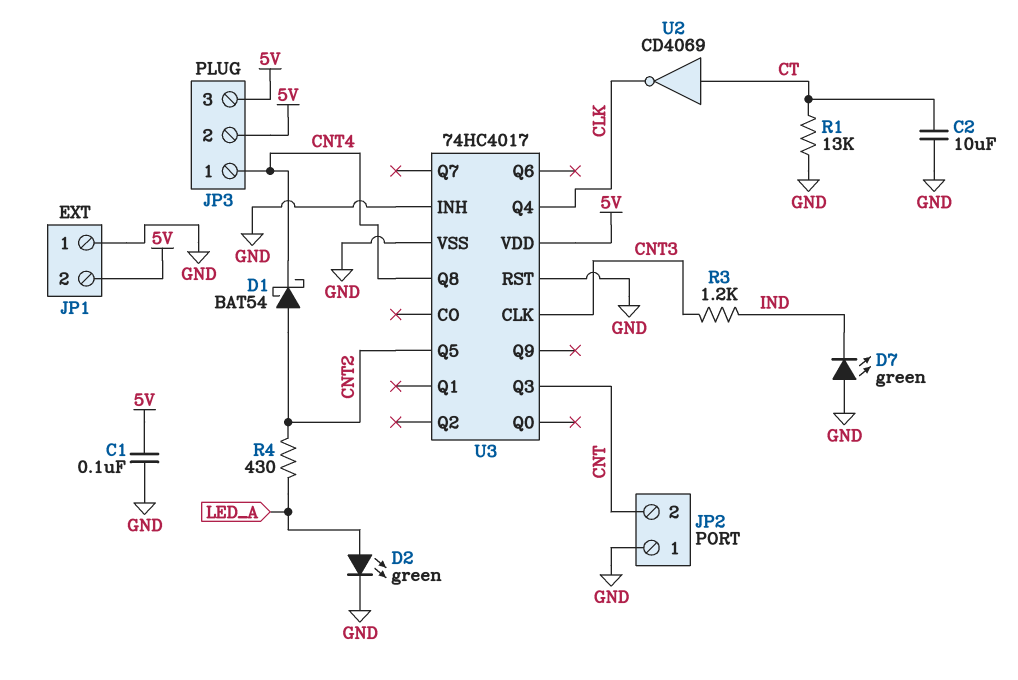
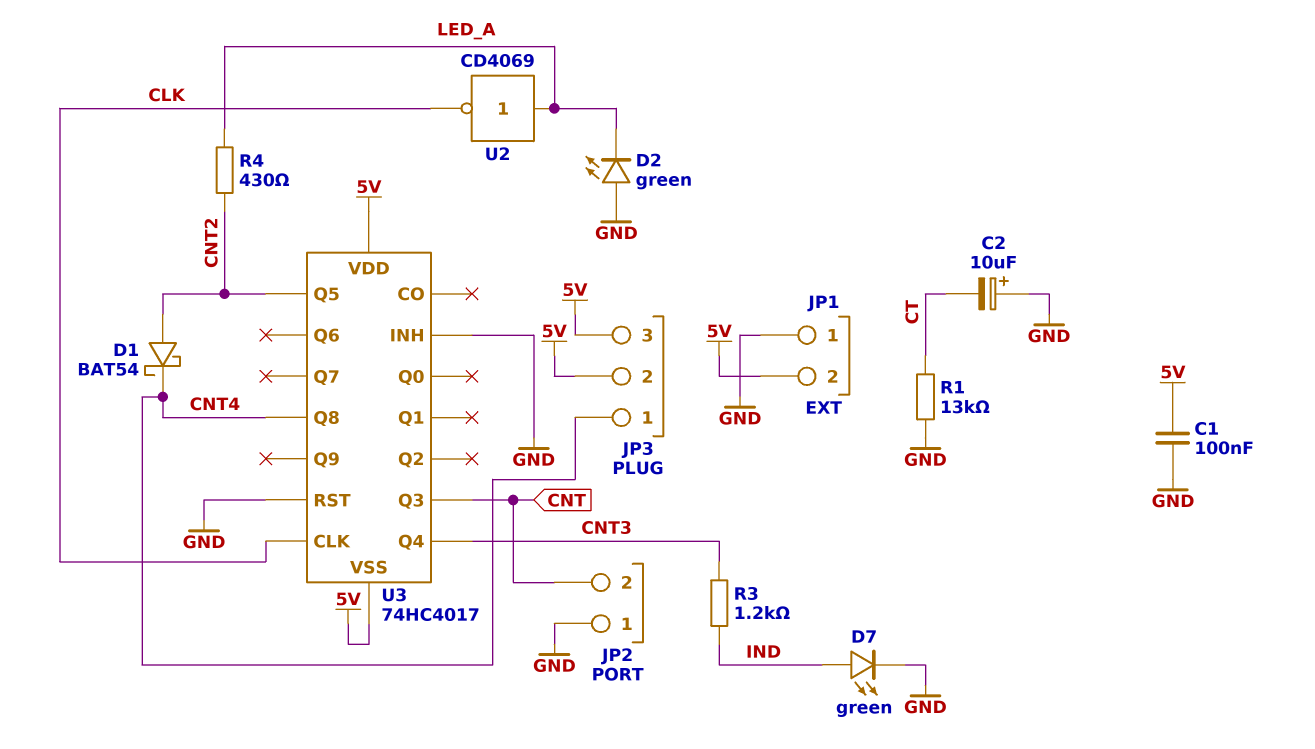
C2: 10uF (CT, GND) -> 10uF (plus GND, minus CT)
D2: LED green (A LED_A, K GND) -> LED green (A GND, K LED_A)
D7: LED green (A GND, K IND) -> LED green (A IND, K GND)
U2: NOT CD4069 (in CT, out CLK) -> NOT CD4069 (in LED_A, out CLK)
U3 pin CLK: CNT3 -> CLK
U3 pin Q4: CLK -> CNT3
U3 pin VSS: GND -> 5V

